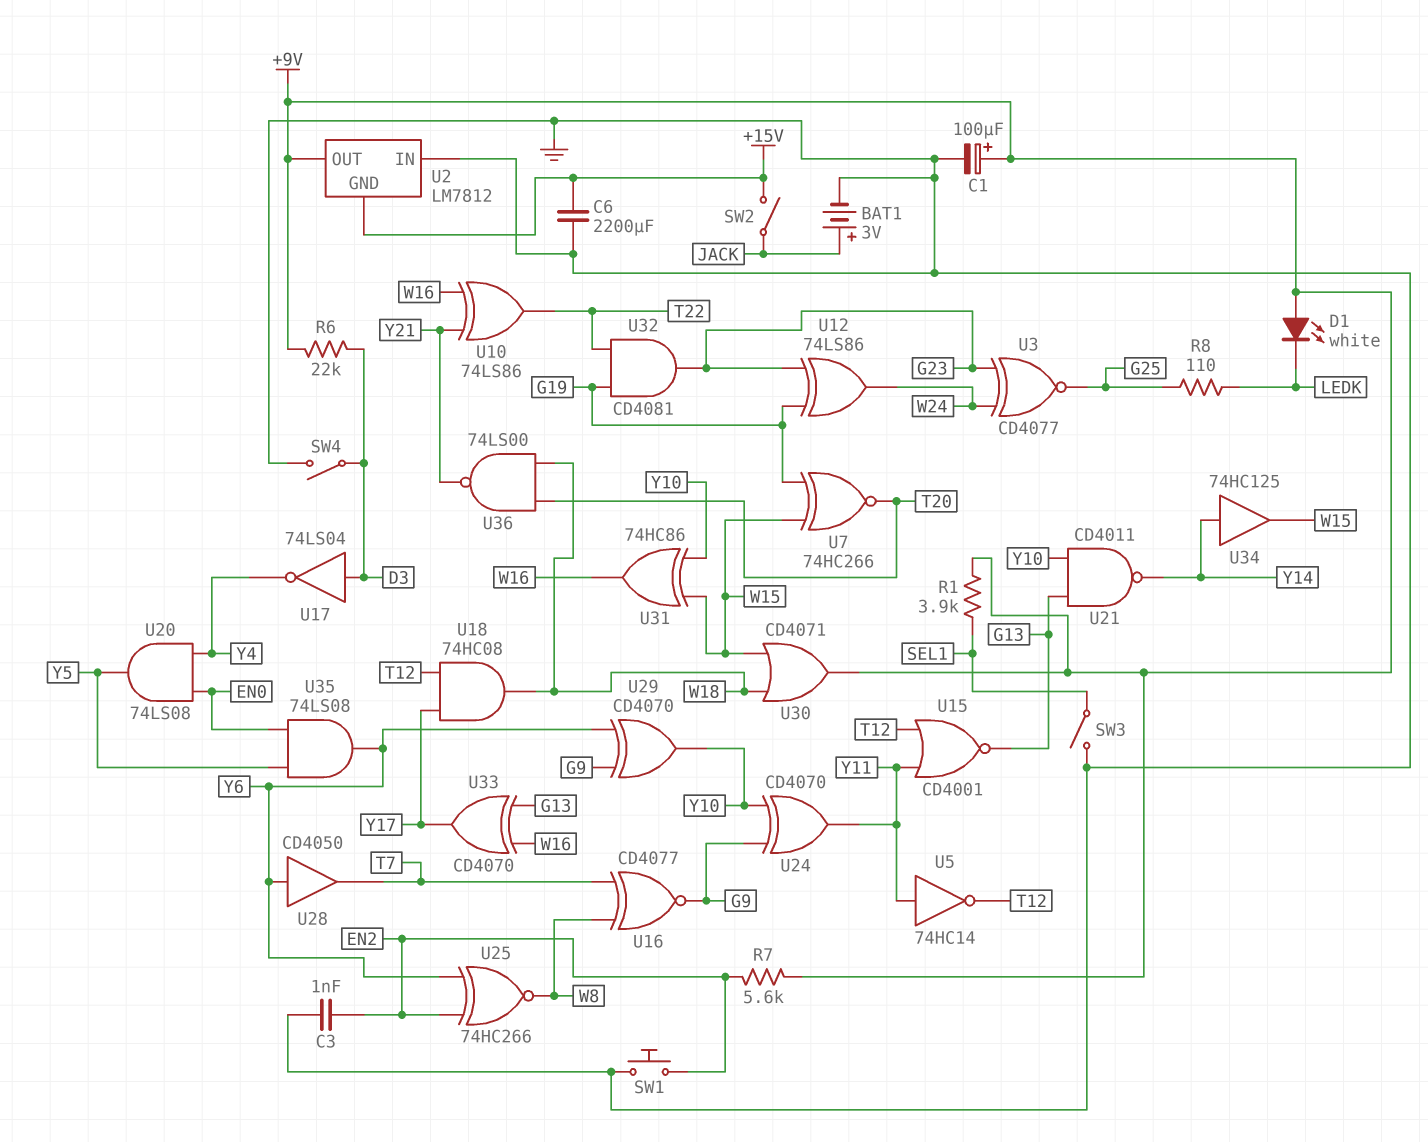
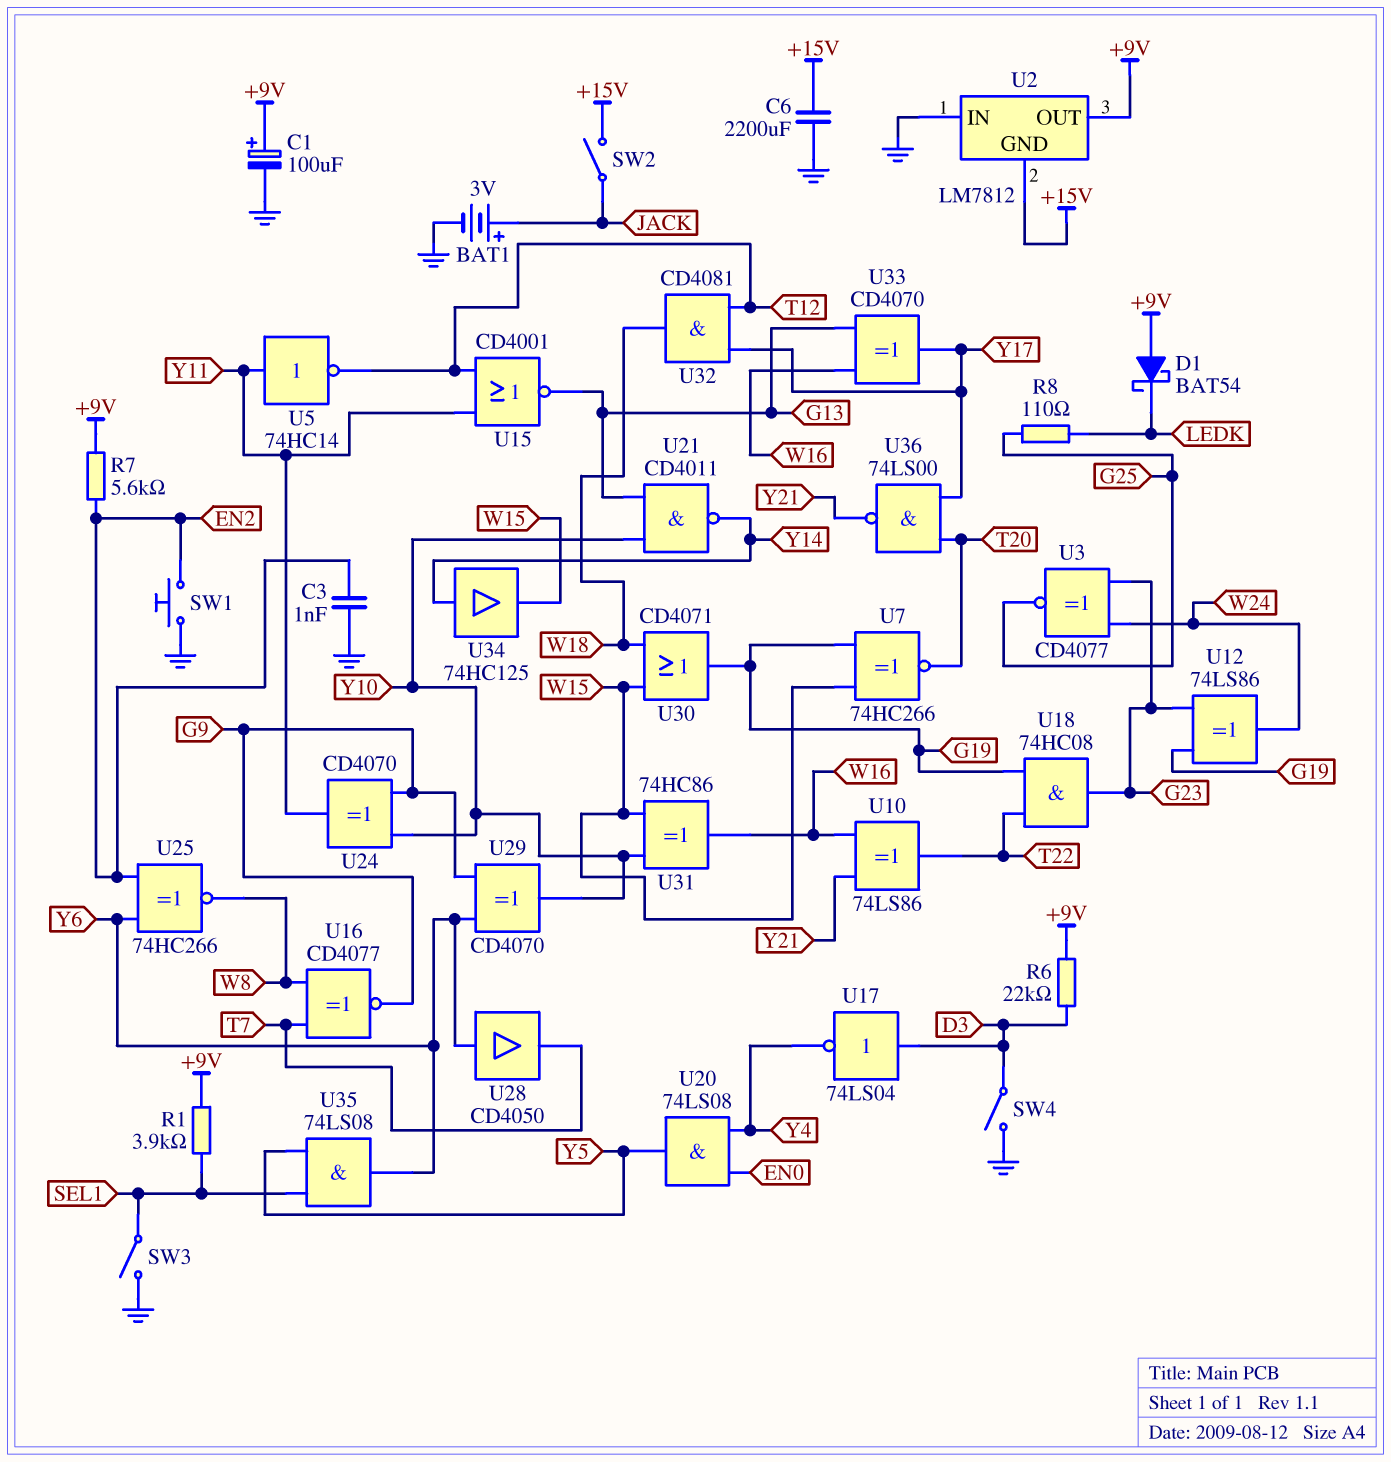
D1: LED white (A +9V, K LEDK) -> schottky BAT54 (A +9V, K LEDK)
U18: AND 74HC08 (in T12, in Y17, out W18) -> AND 74HC08 (in G19, in T22, out G23)
U30: OR CD4071 (in W15, in W18, out +9V) -> OR CD4071 (in W15, in W18, out G19)
U32: AND CD4081 (in G19, in T22, out G23) -> AND CD4081 (in T12, in Y17, out W18)
U35: AND 74LS08 (in EN0, in Y5, out Y6) -> AND 74LS08 (in SEL1, in Y5, out Y6)
U36: NAND 74LS00 (in T20, in W18, out Y21) -> NAND 74LS00 (in T20, in Y17, out Y21)

